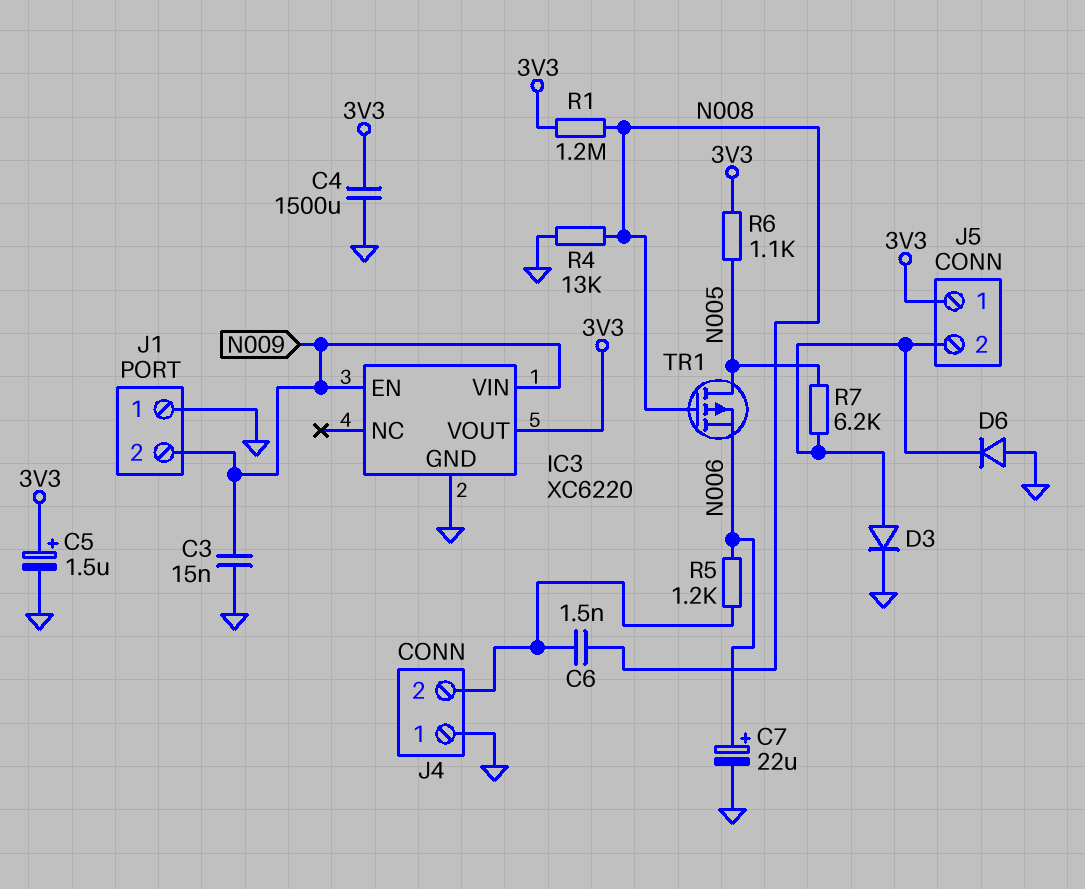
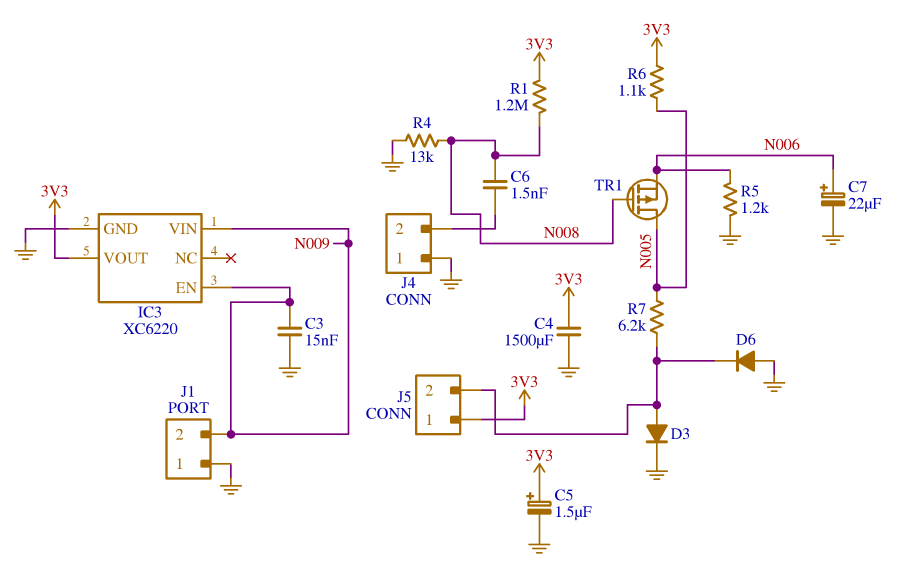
R5: 1.2k (J4/2, N006) -> 1.2k (GND, N006)

